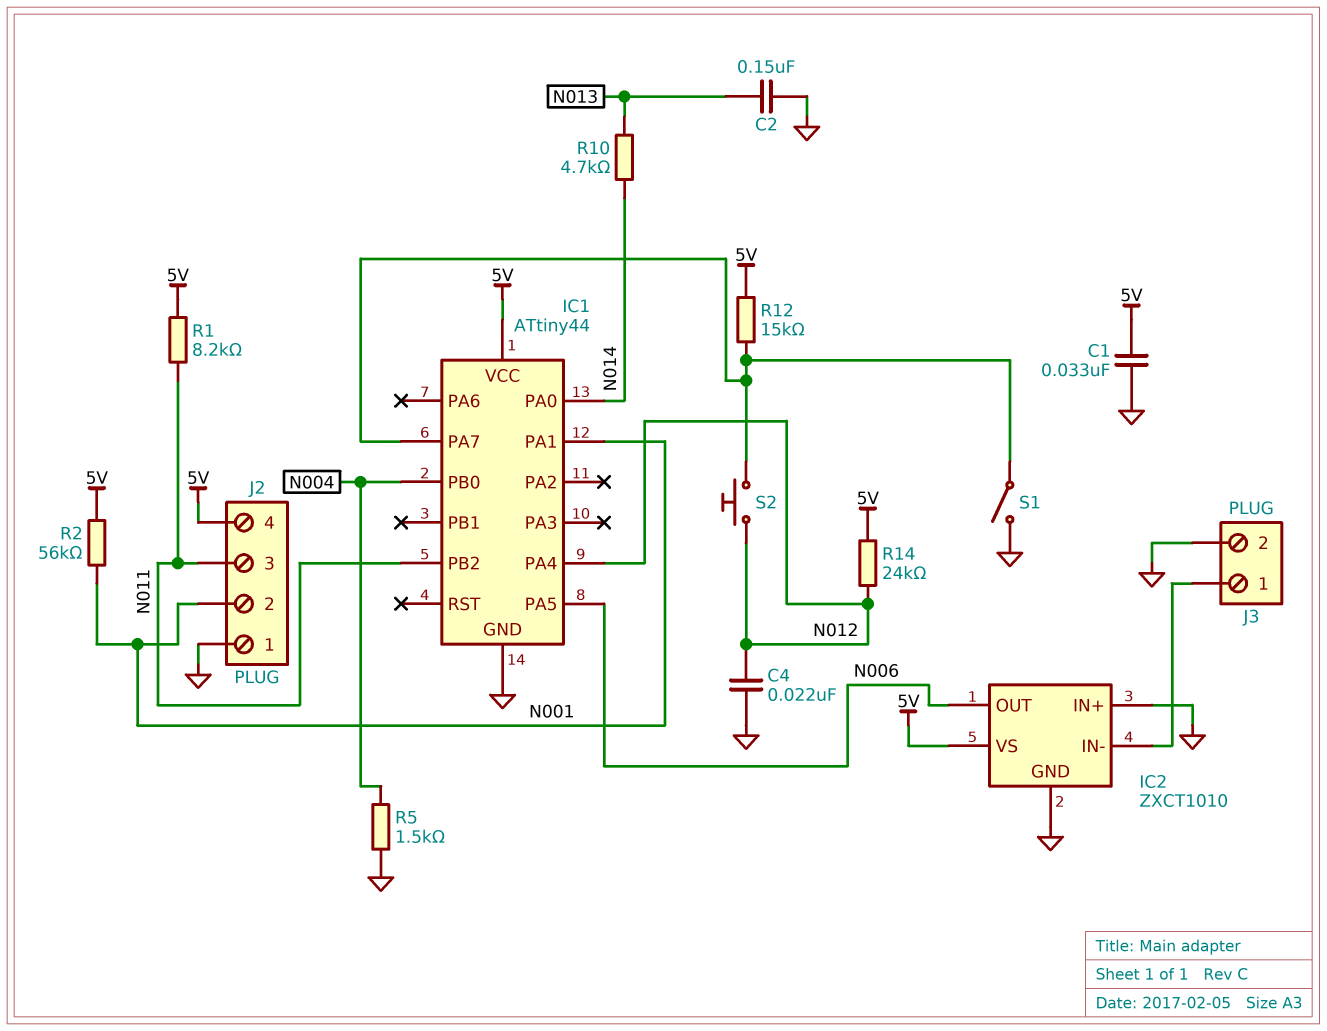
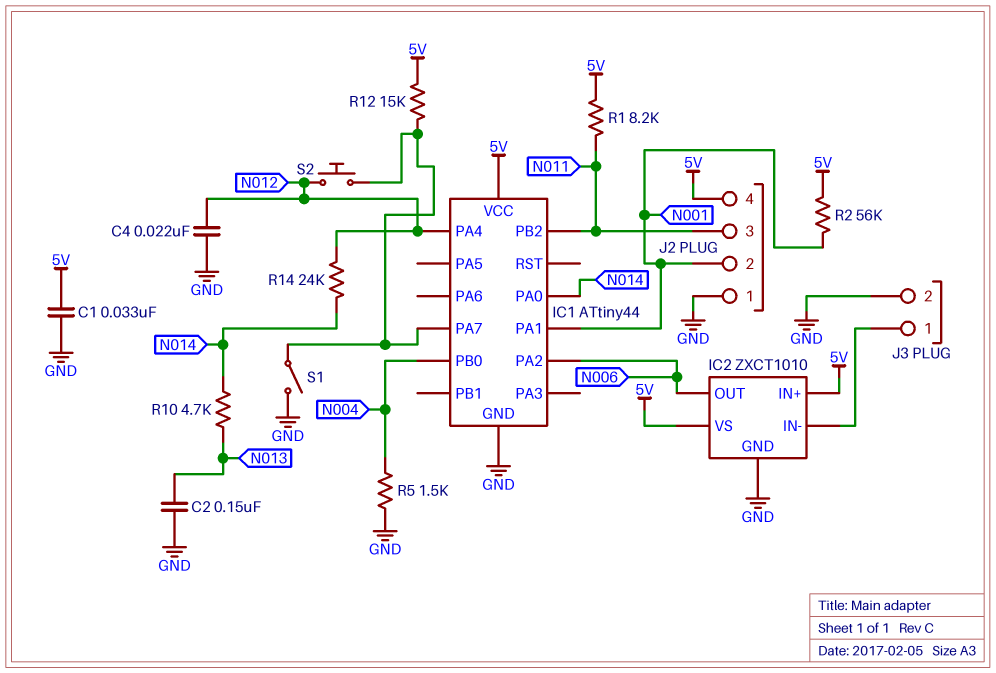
IC1 pin PA2: none -> N006
IC1 pin PA5: N006 -> none
IC2 pin IN+: GND -> 5V
R14: 24k (5V, N012) -> 24k (N012, N014)

